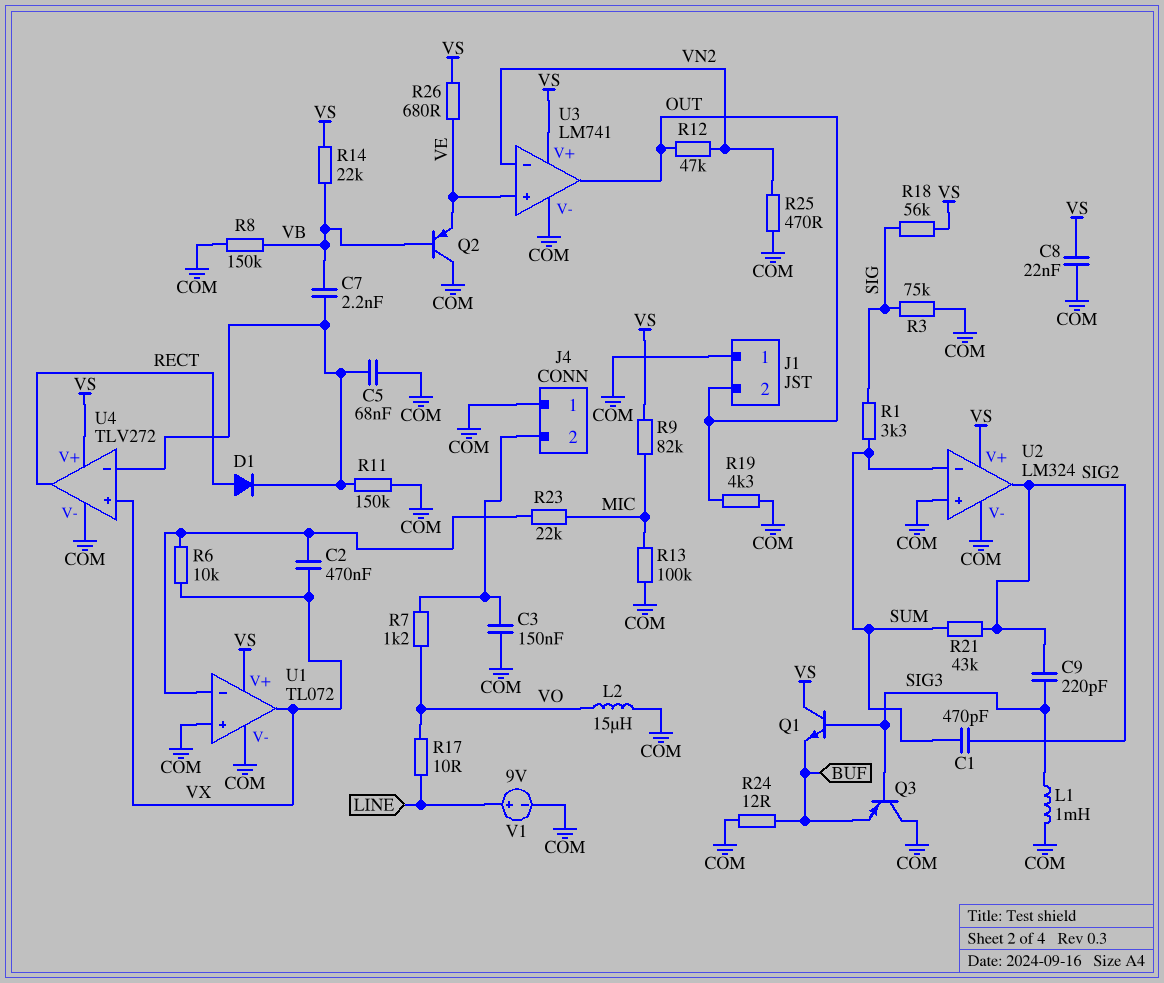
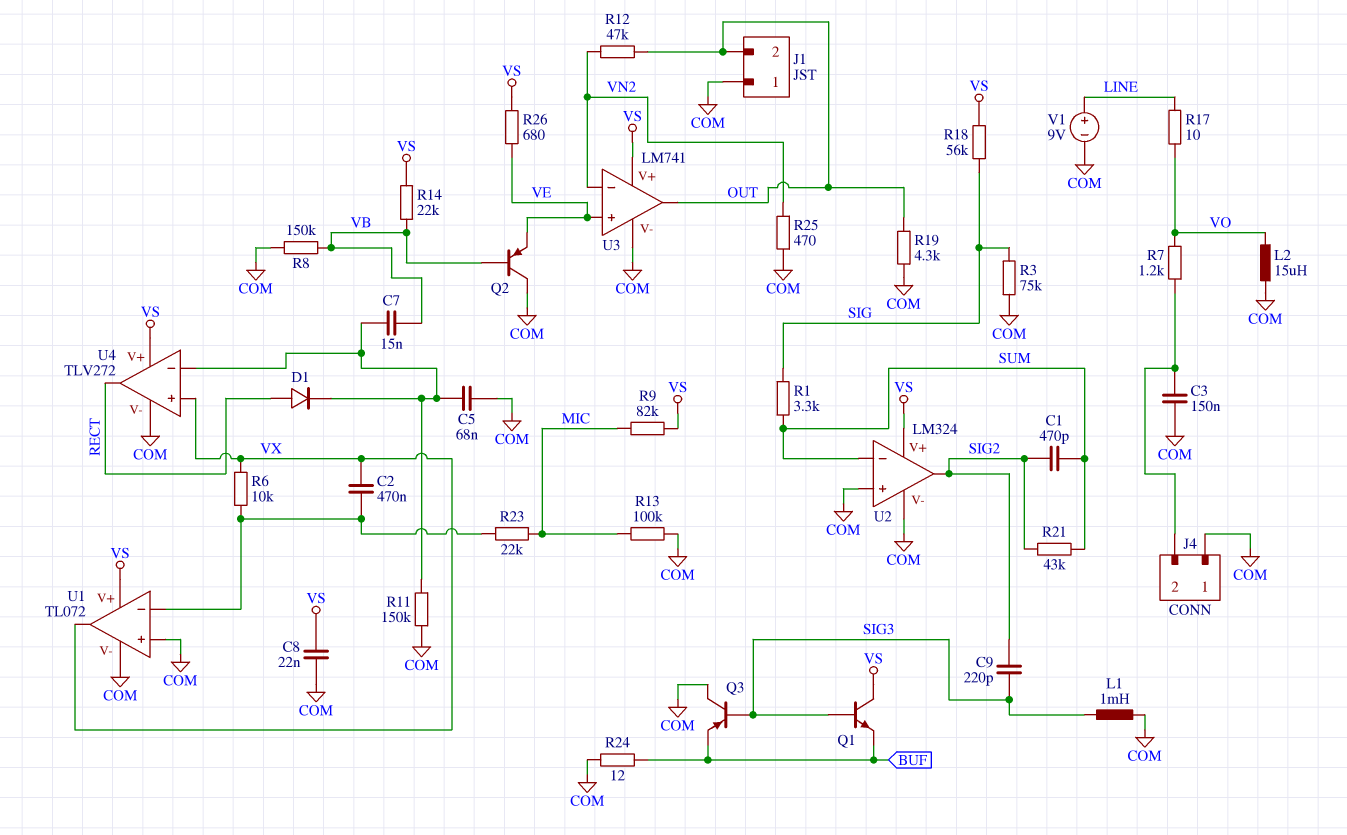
C7: 2.2nF (U4/in-, VB) -> 15nF (U4/in-, VB)

